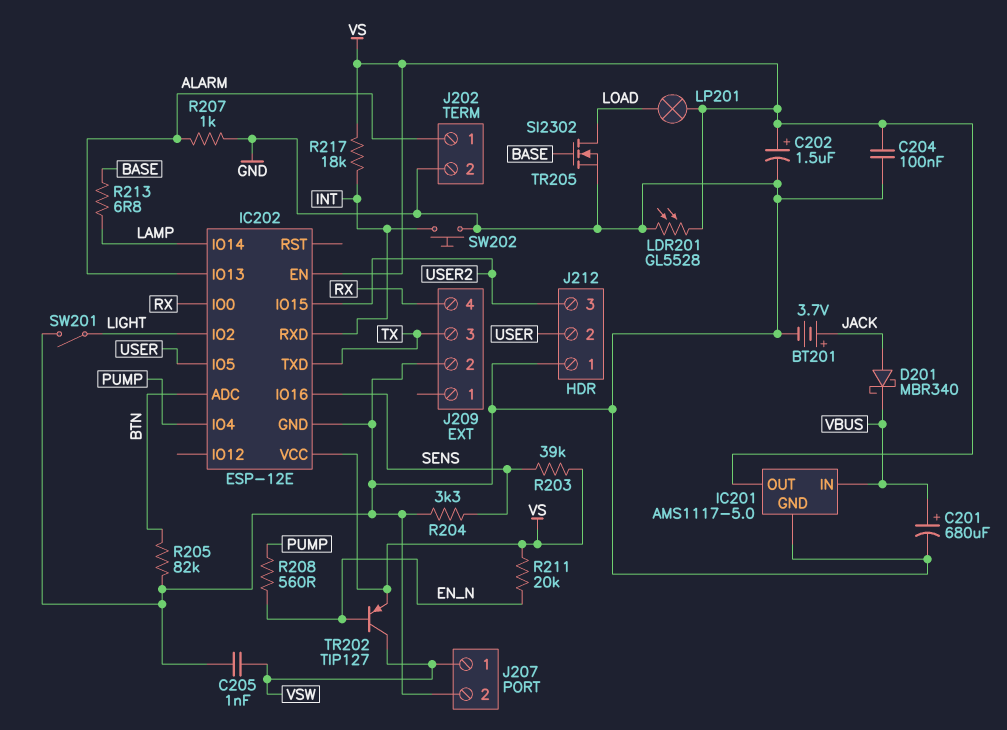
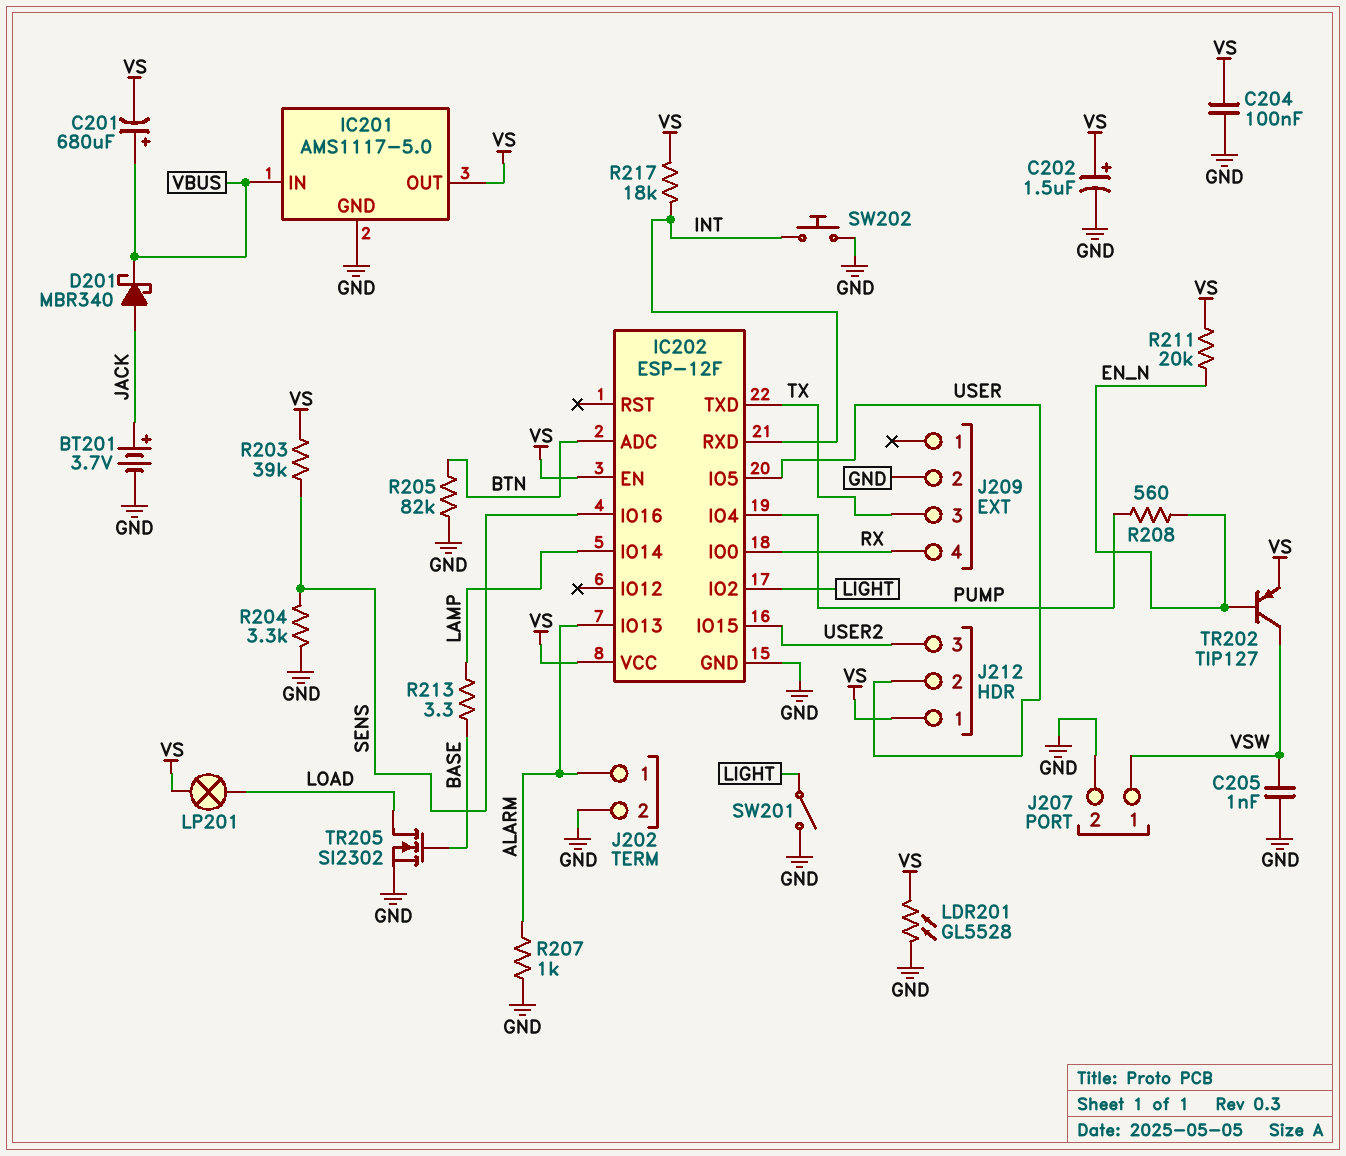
C201: 680uF (plus VBUS, minus GND) -> 680uF (plus VBUS, minus VS)
IC202: ESP-12E -> ESP-12F
J212 pin 1: GND -> VS
R213: 6.8 (BASE, LAMP) -> 3.3 (BASE, LAMP)

